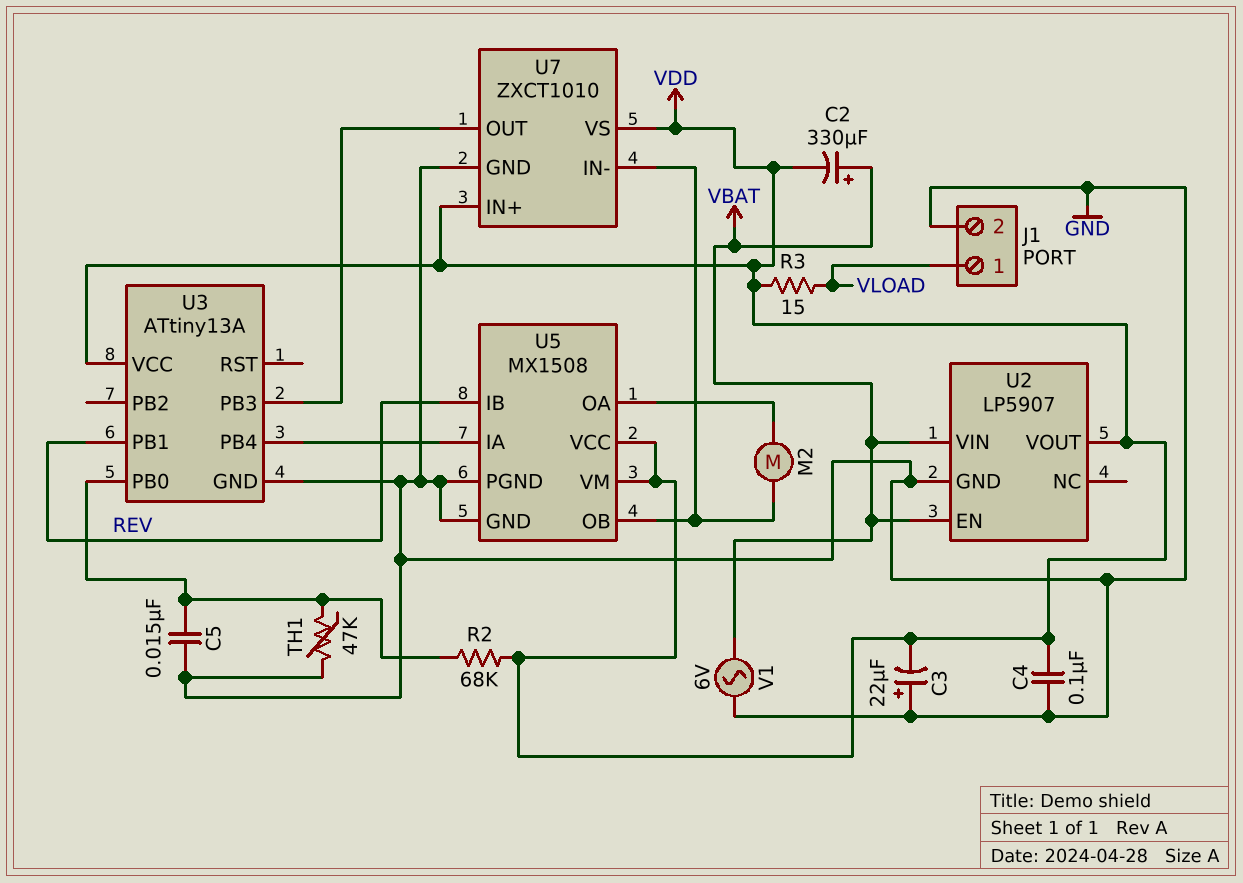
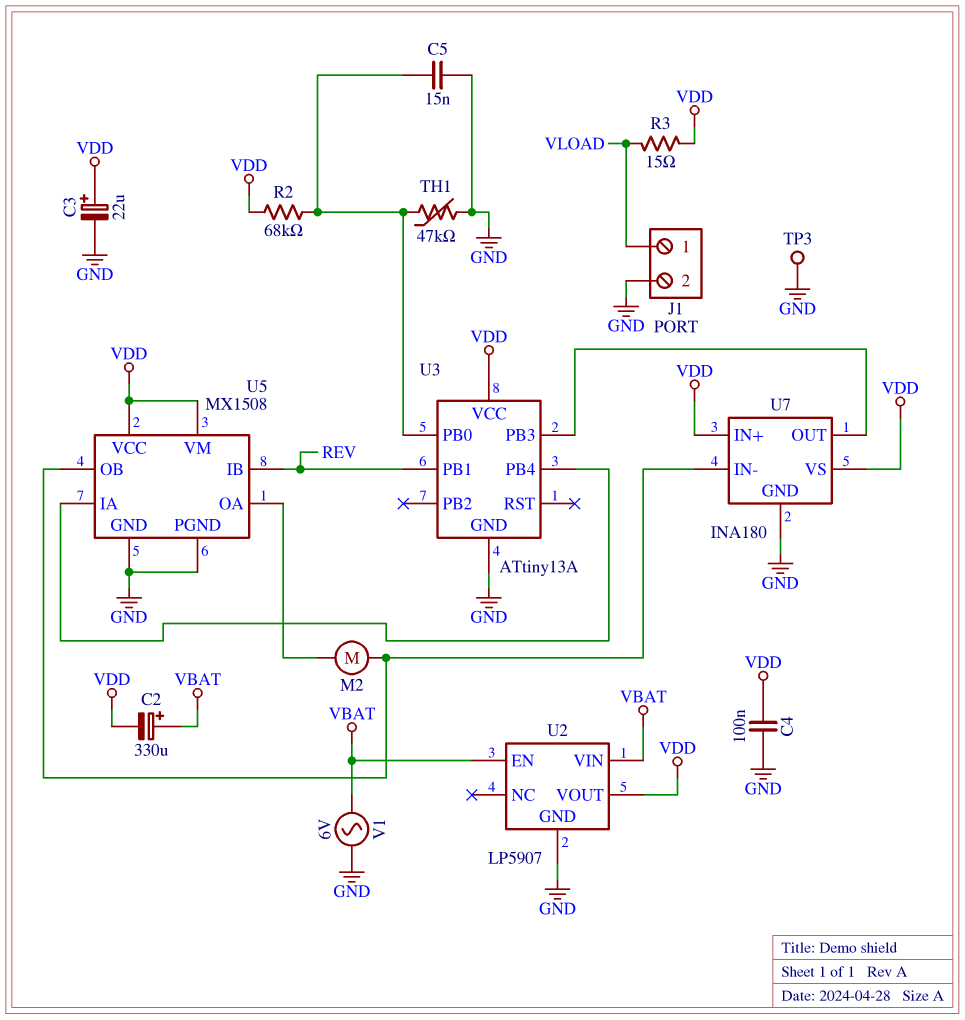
C3: 22uF (plus GND, minus VDD) -> 22uF (plus VDD, minus GND)
TP3: none -> test point (GND)
U7: ZXCT1010 -> INA180

